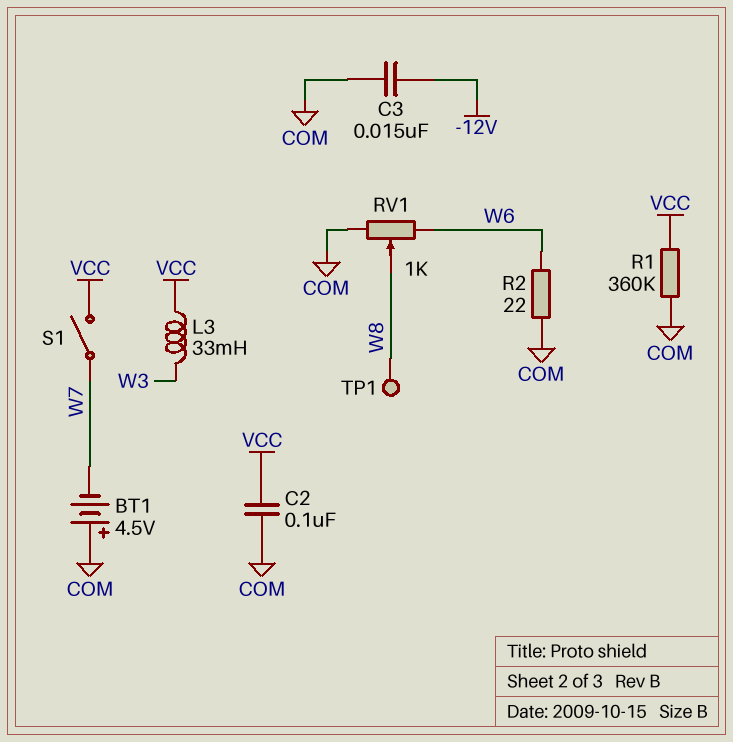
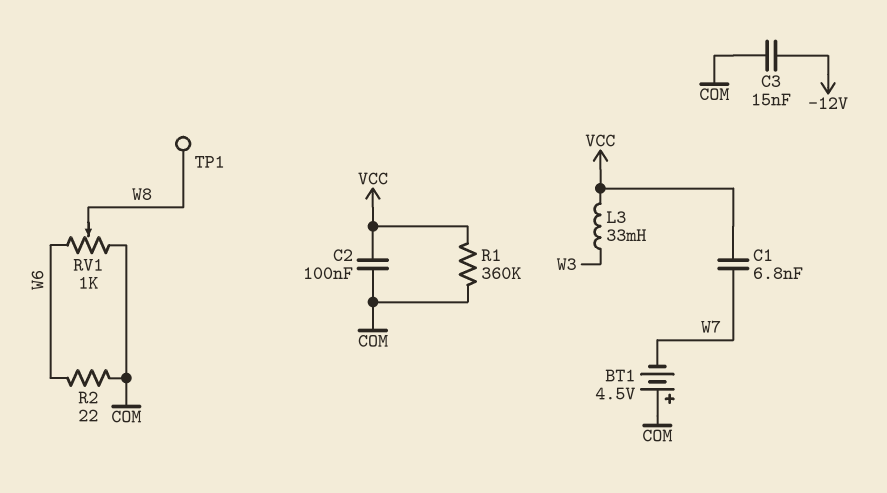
C1: none -> 6.8nF (VCC, W7)
S1: switch (VCC, W7) -> none

